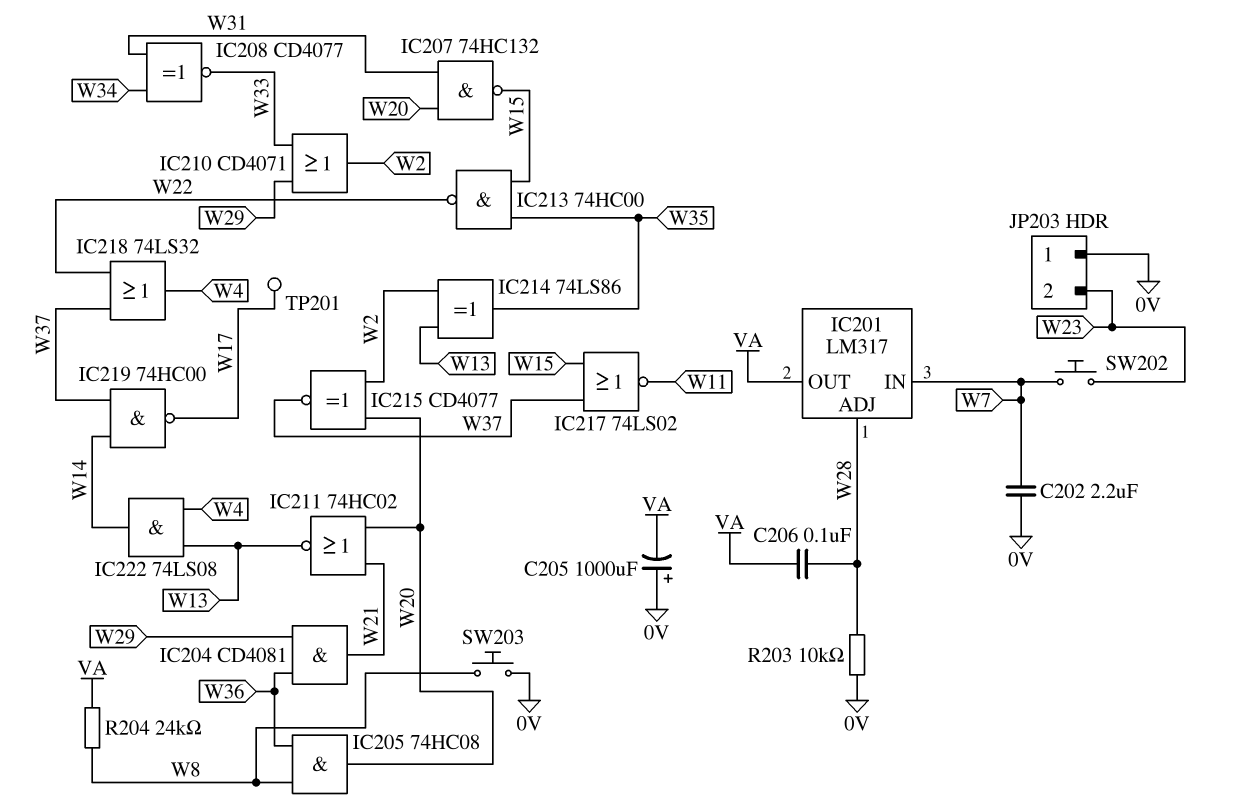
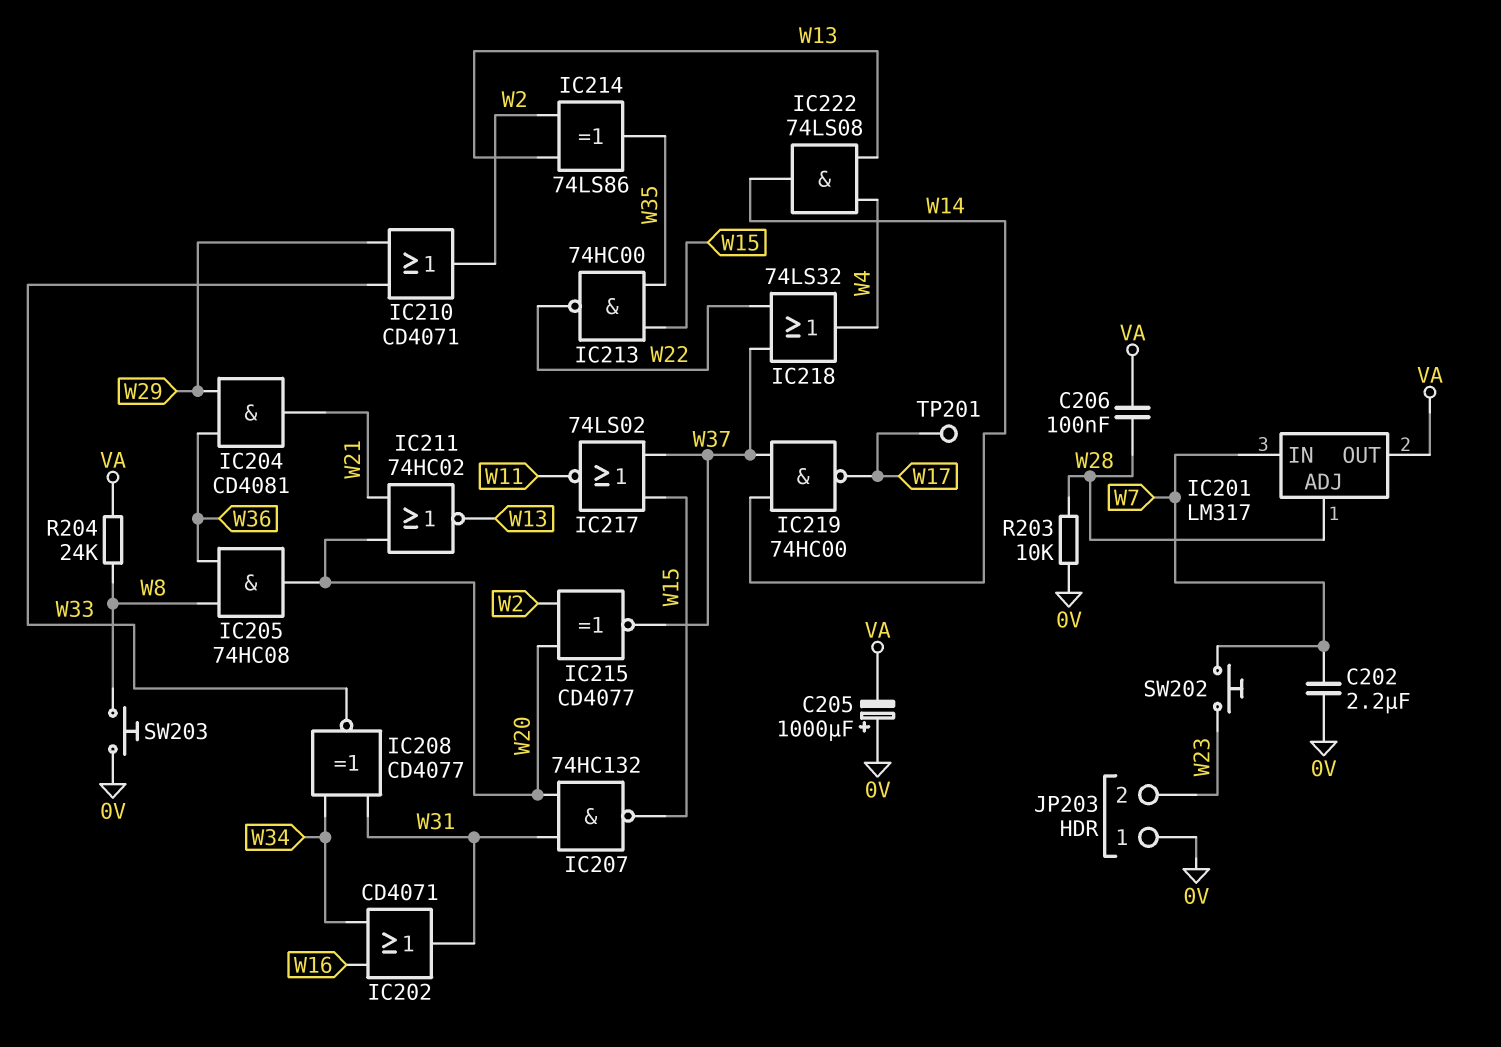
IC202: none -> OR CD4071 (in W16, in W34, out W31)

